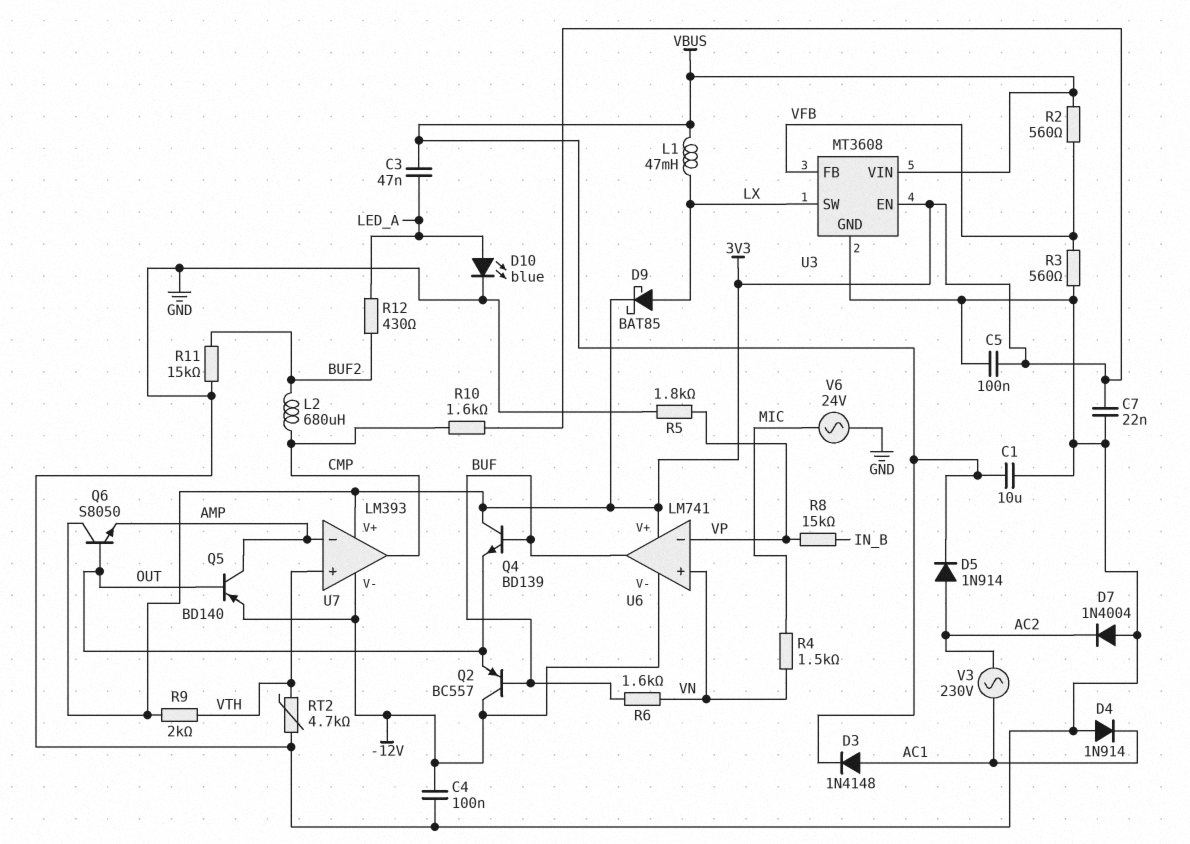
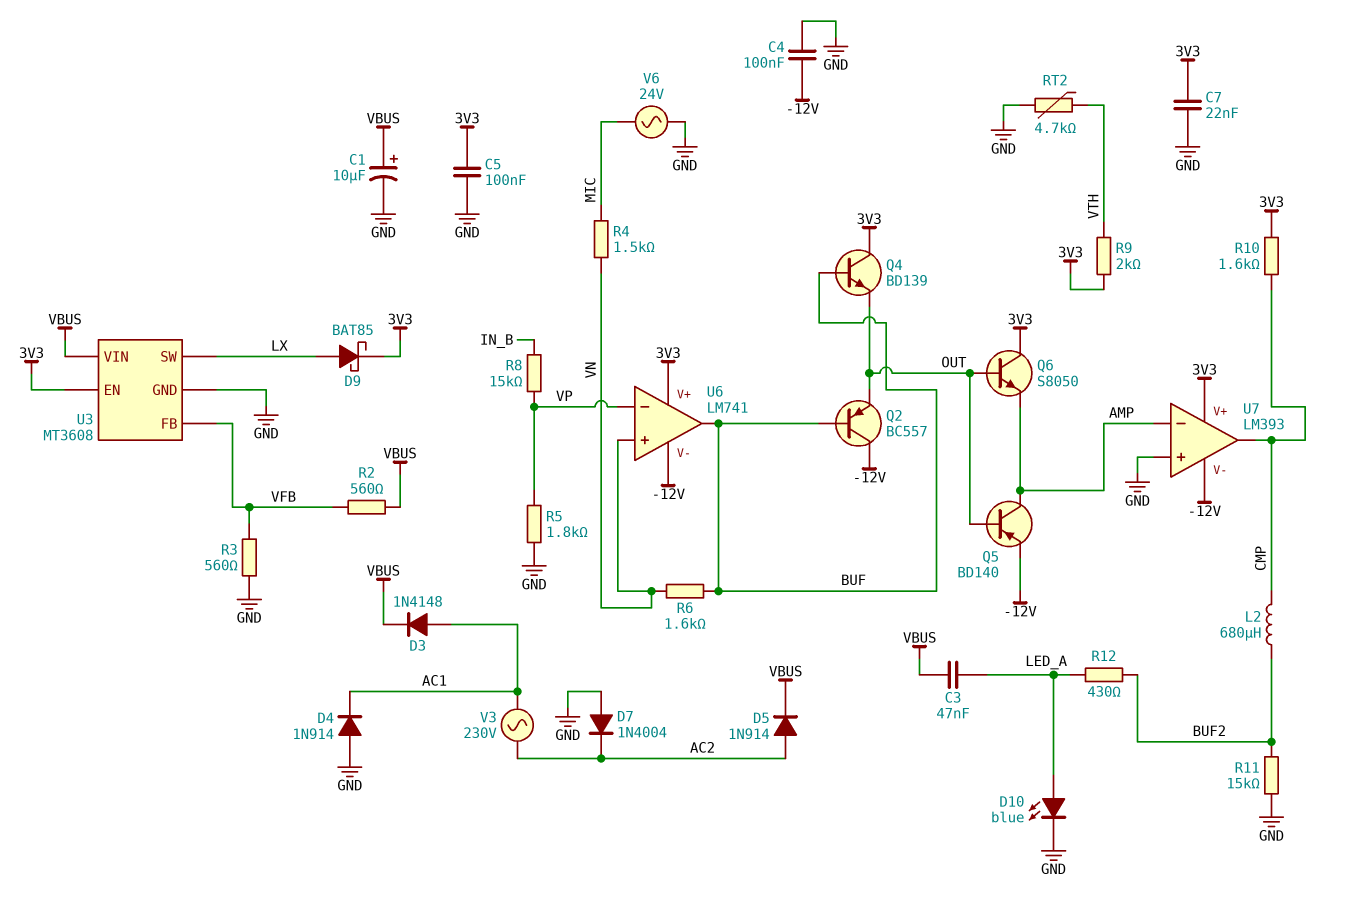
C1: 10uF (GND, VBUS) -> 10uF (plus VBUS, minus GND)
L1: 47mH (LX, VBUS) -> none
U7 pin in+: VTH -> GND

